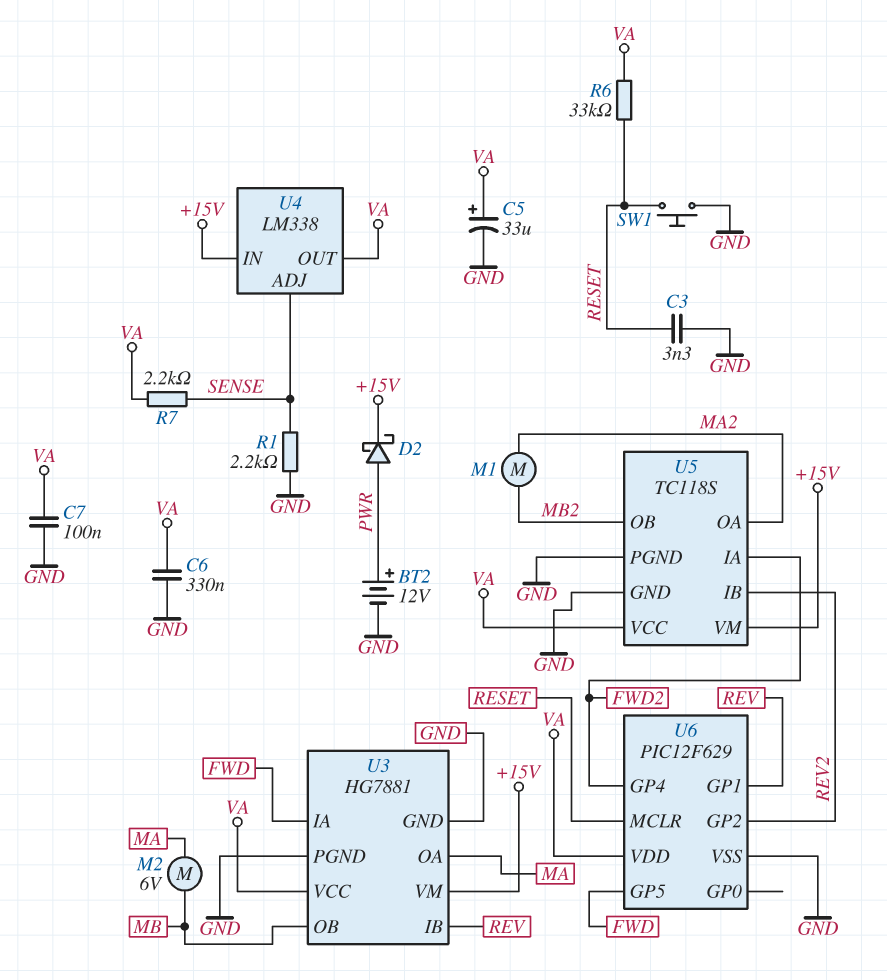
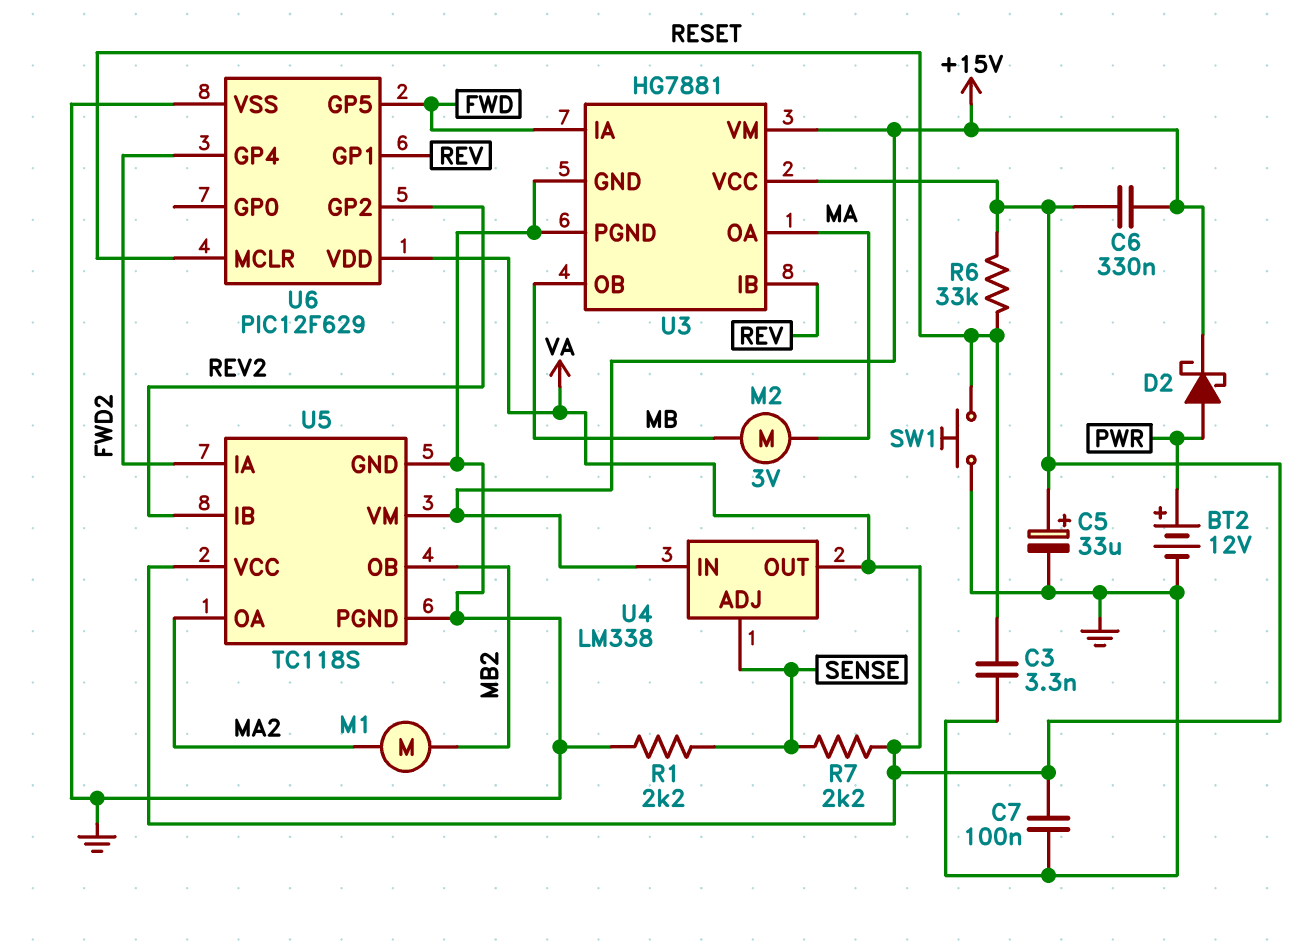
C6: 330nF (GND, VA) -> 330nF (+15V, VA)
M2: motor 6V (MA, MB) -> motor 3V (MA, MB)

